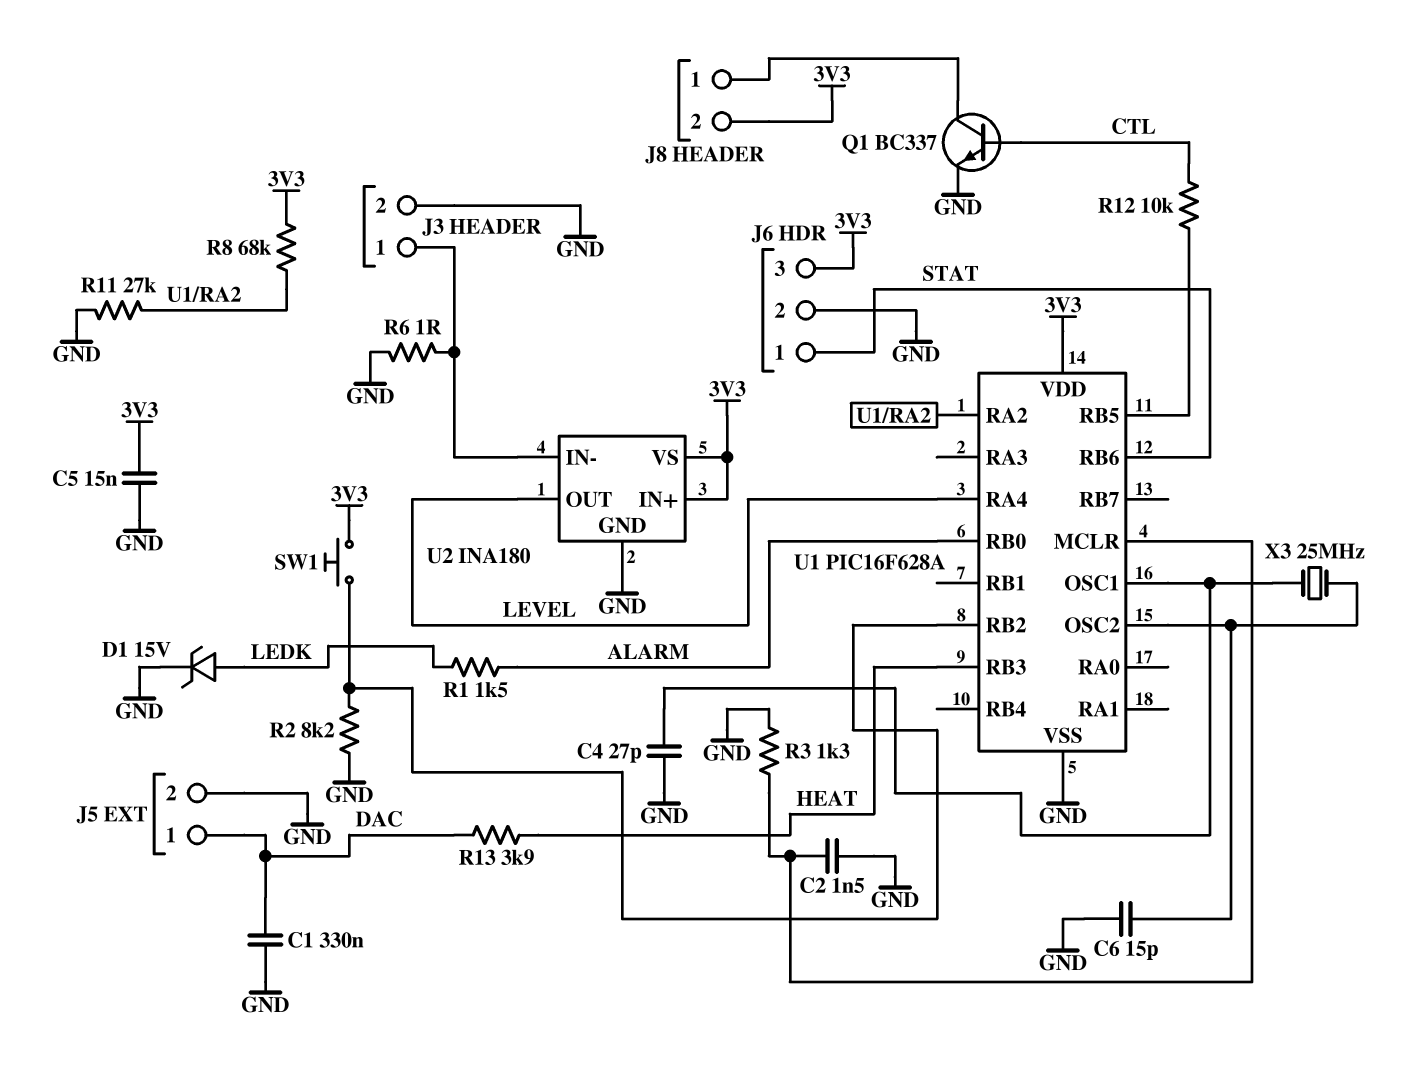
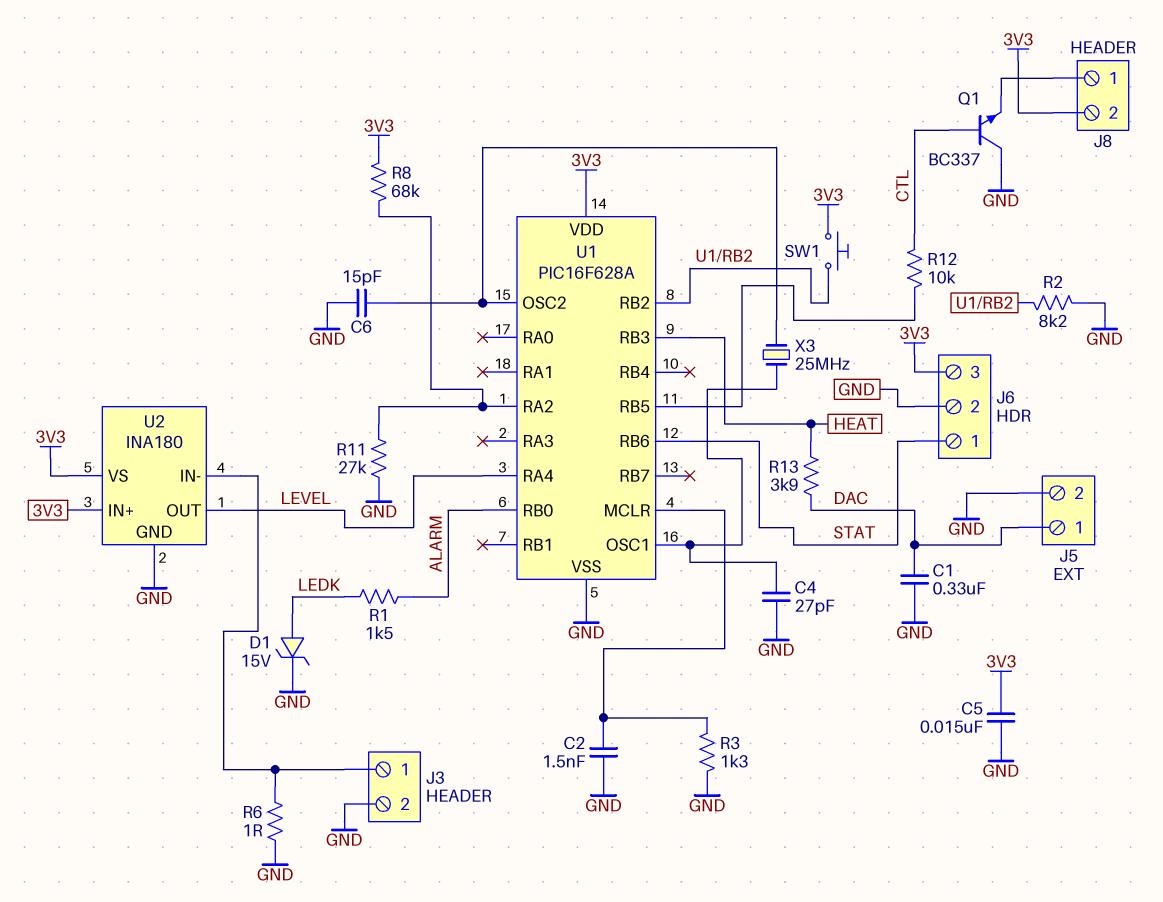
Q1: NPN BC337 (B CTL, C J8/1, E GND) -> NPN BC337 (B CTL, C GND, E J8/1)

